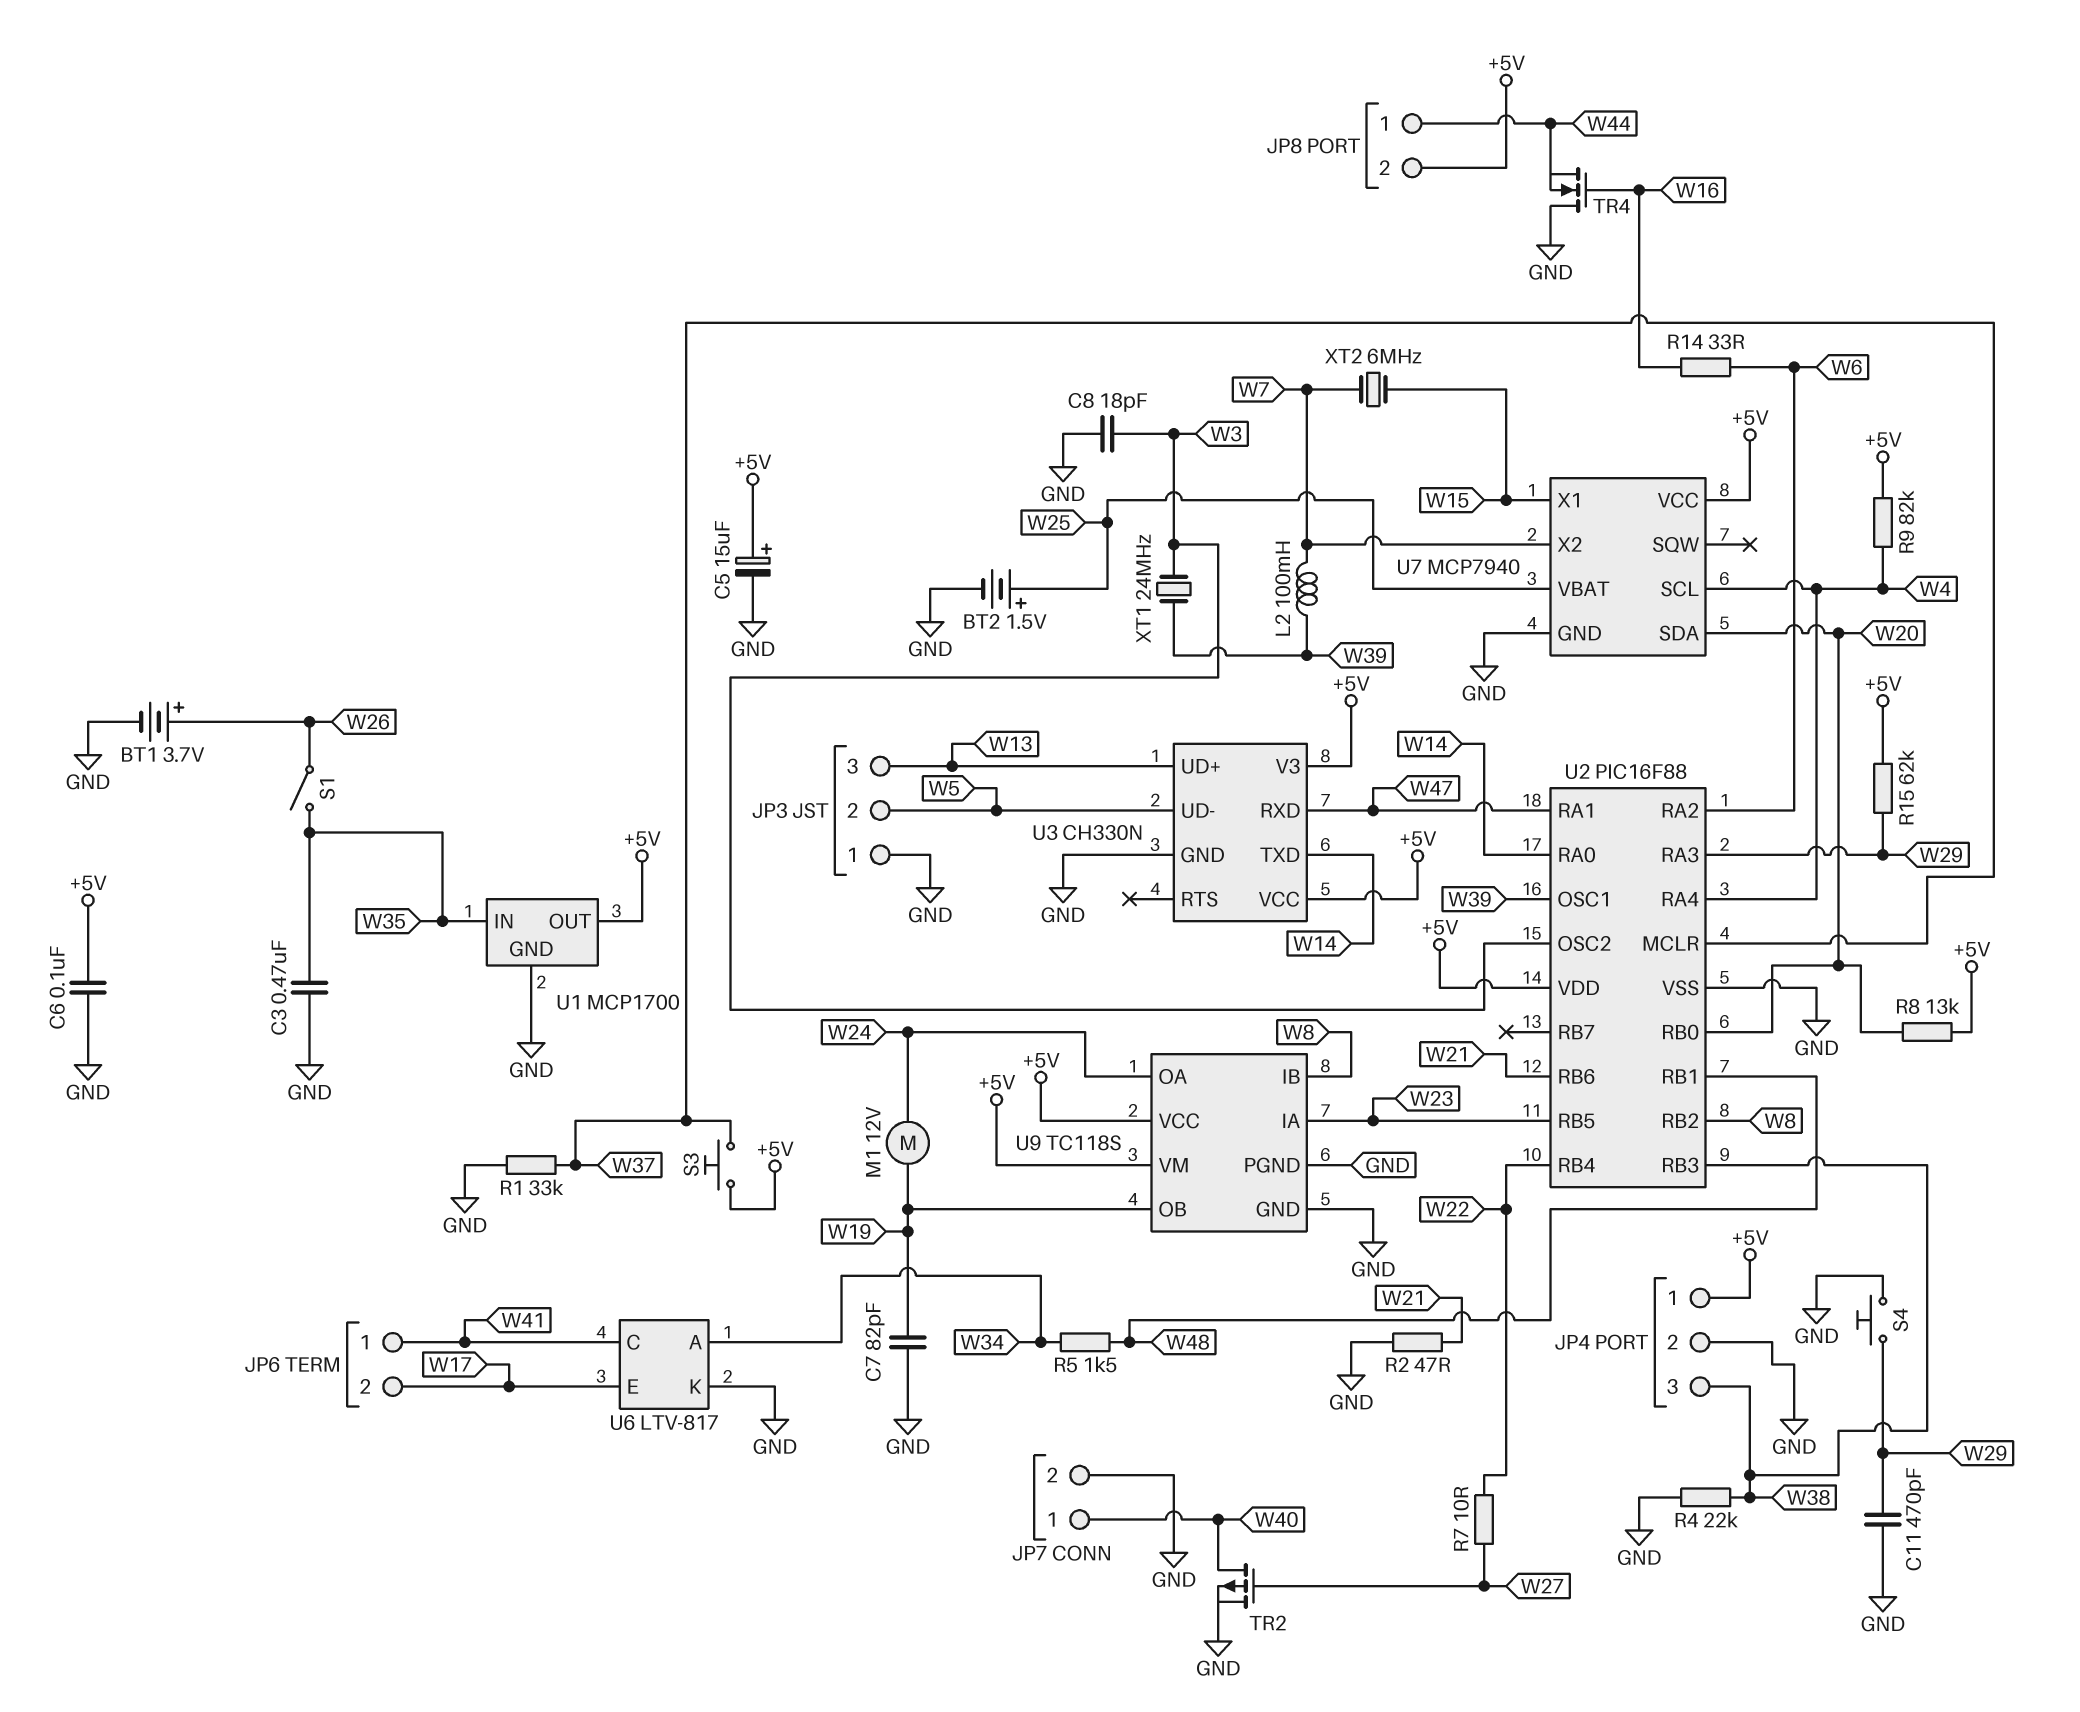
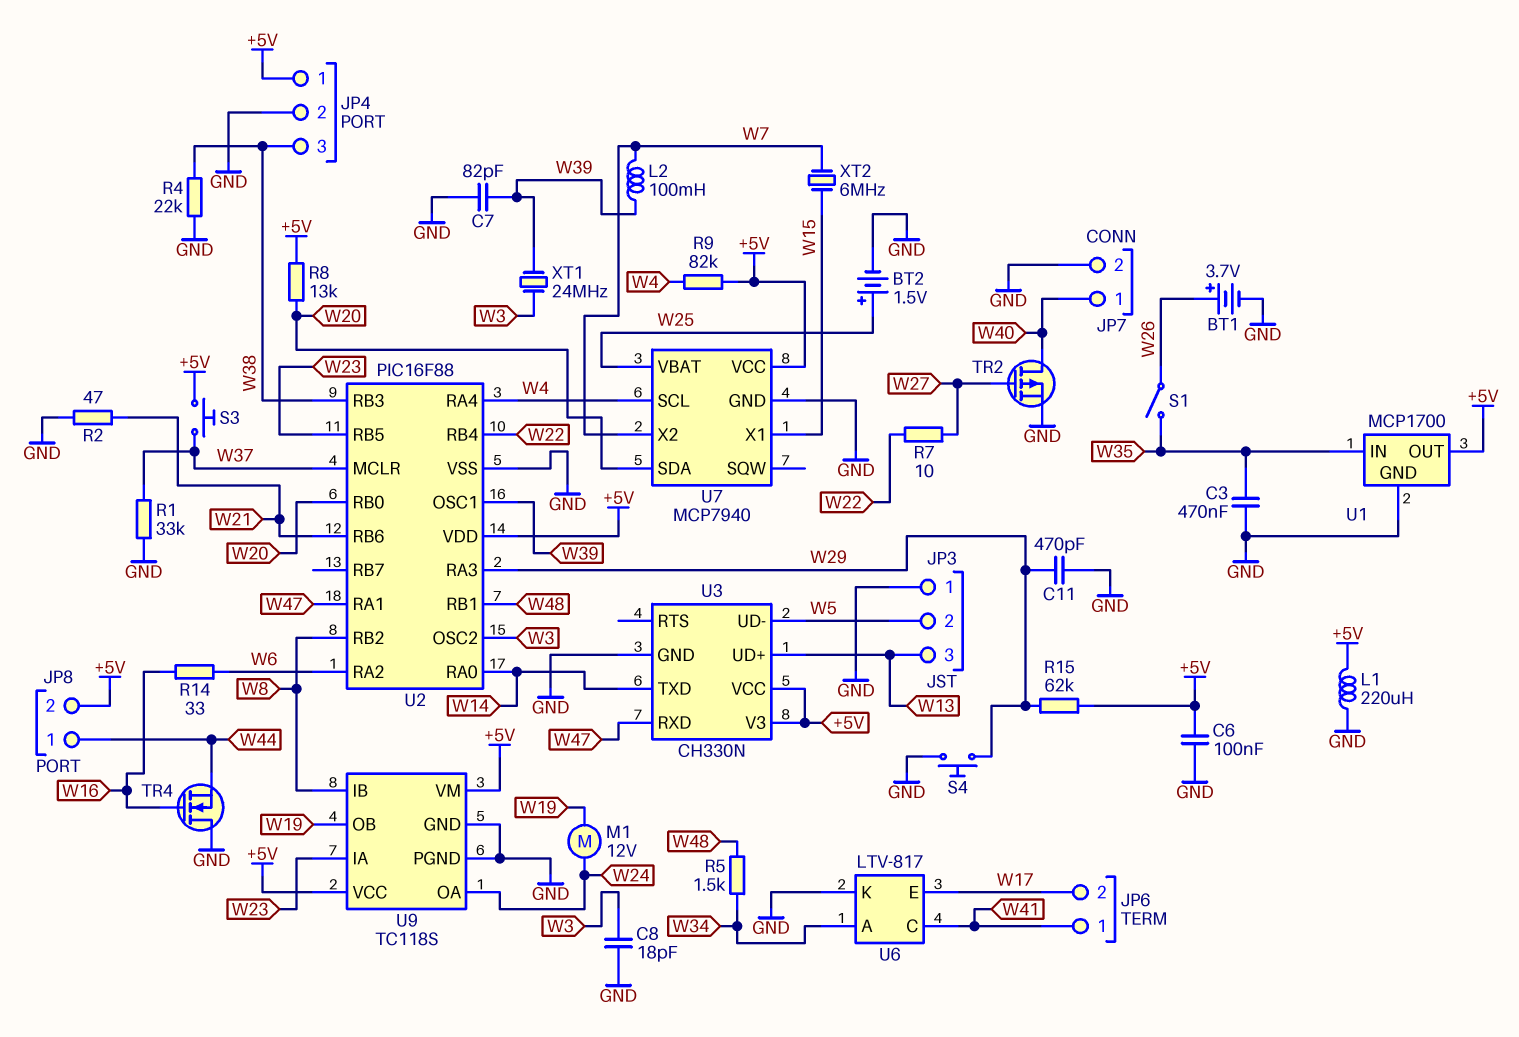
C5: 15uF (plus +5V, minus GND) -> none
C7: 82pF (GND, W19) -> 82pF (GND, W39)
L1: none -> 220uH (+5V, GND)

